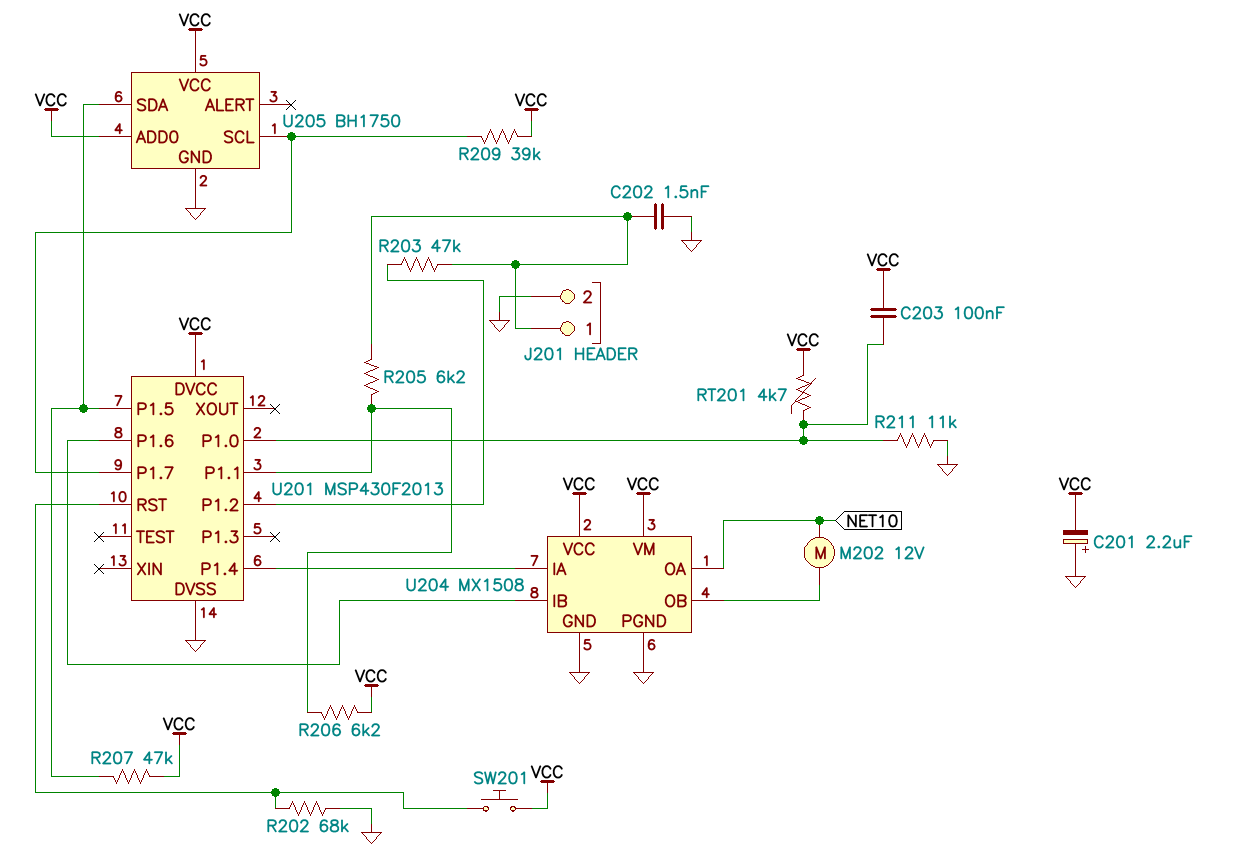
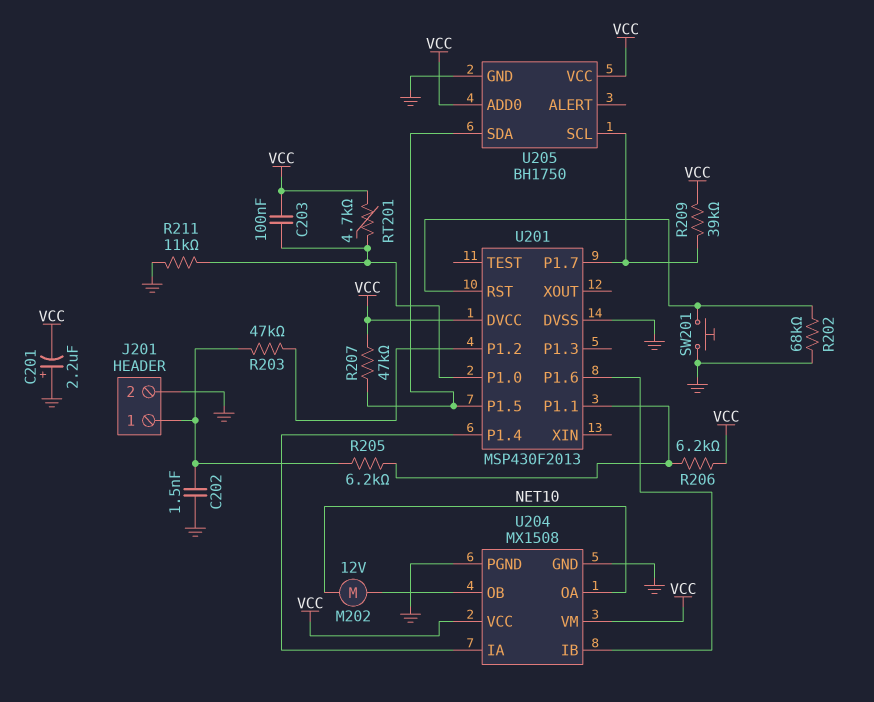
SW201: button (U201/RST, VCC) -> button (GND, U201/RST)

